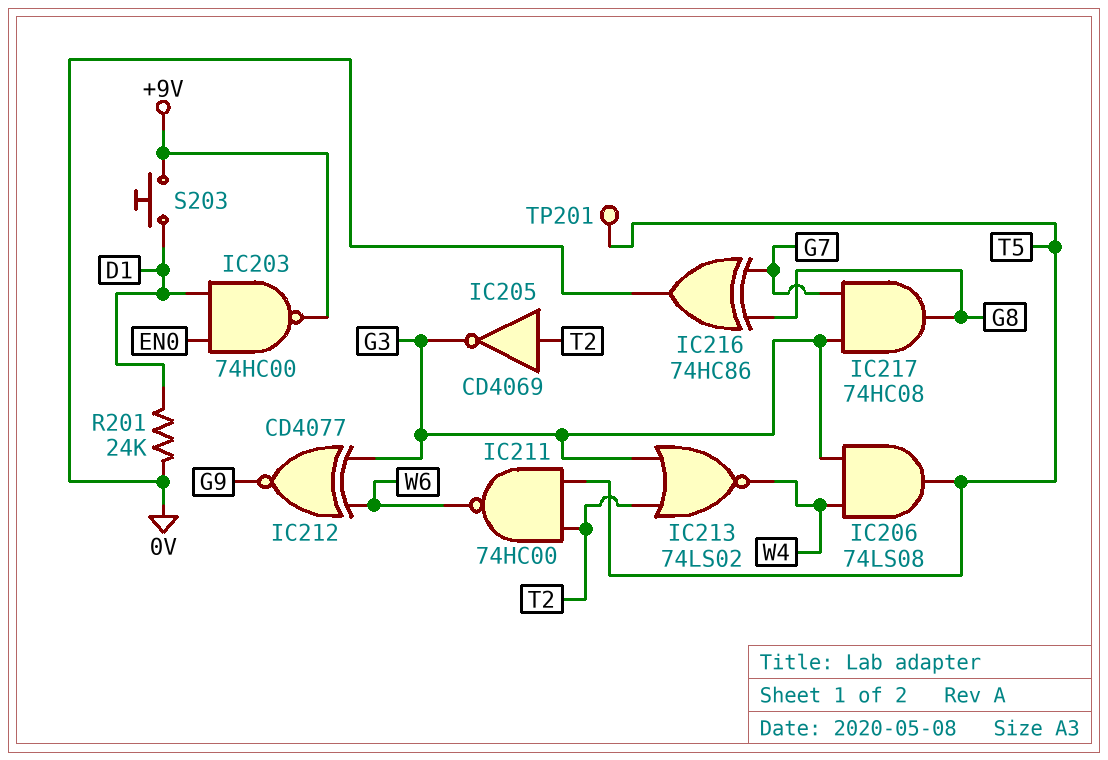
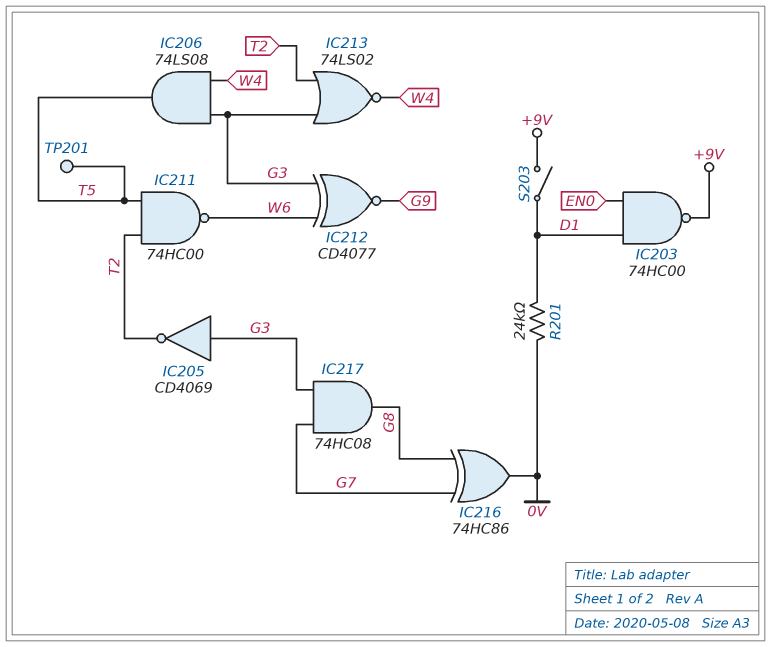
IC205: NOT CD4069 (in T2, out G3) -> NOT CD4069 (in G3, out T2)
S203: button (+9V, D1) -> switch (+9V, D1)

